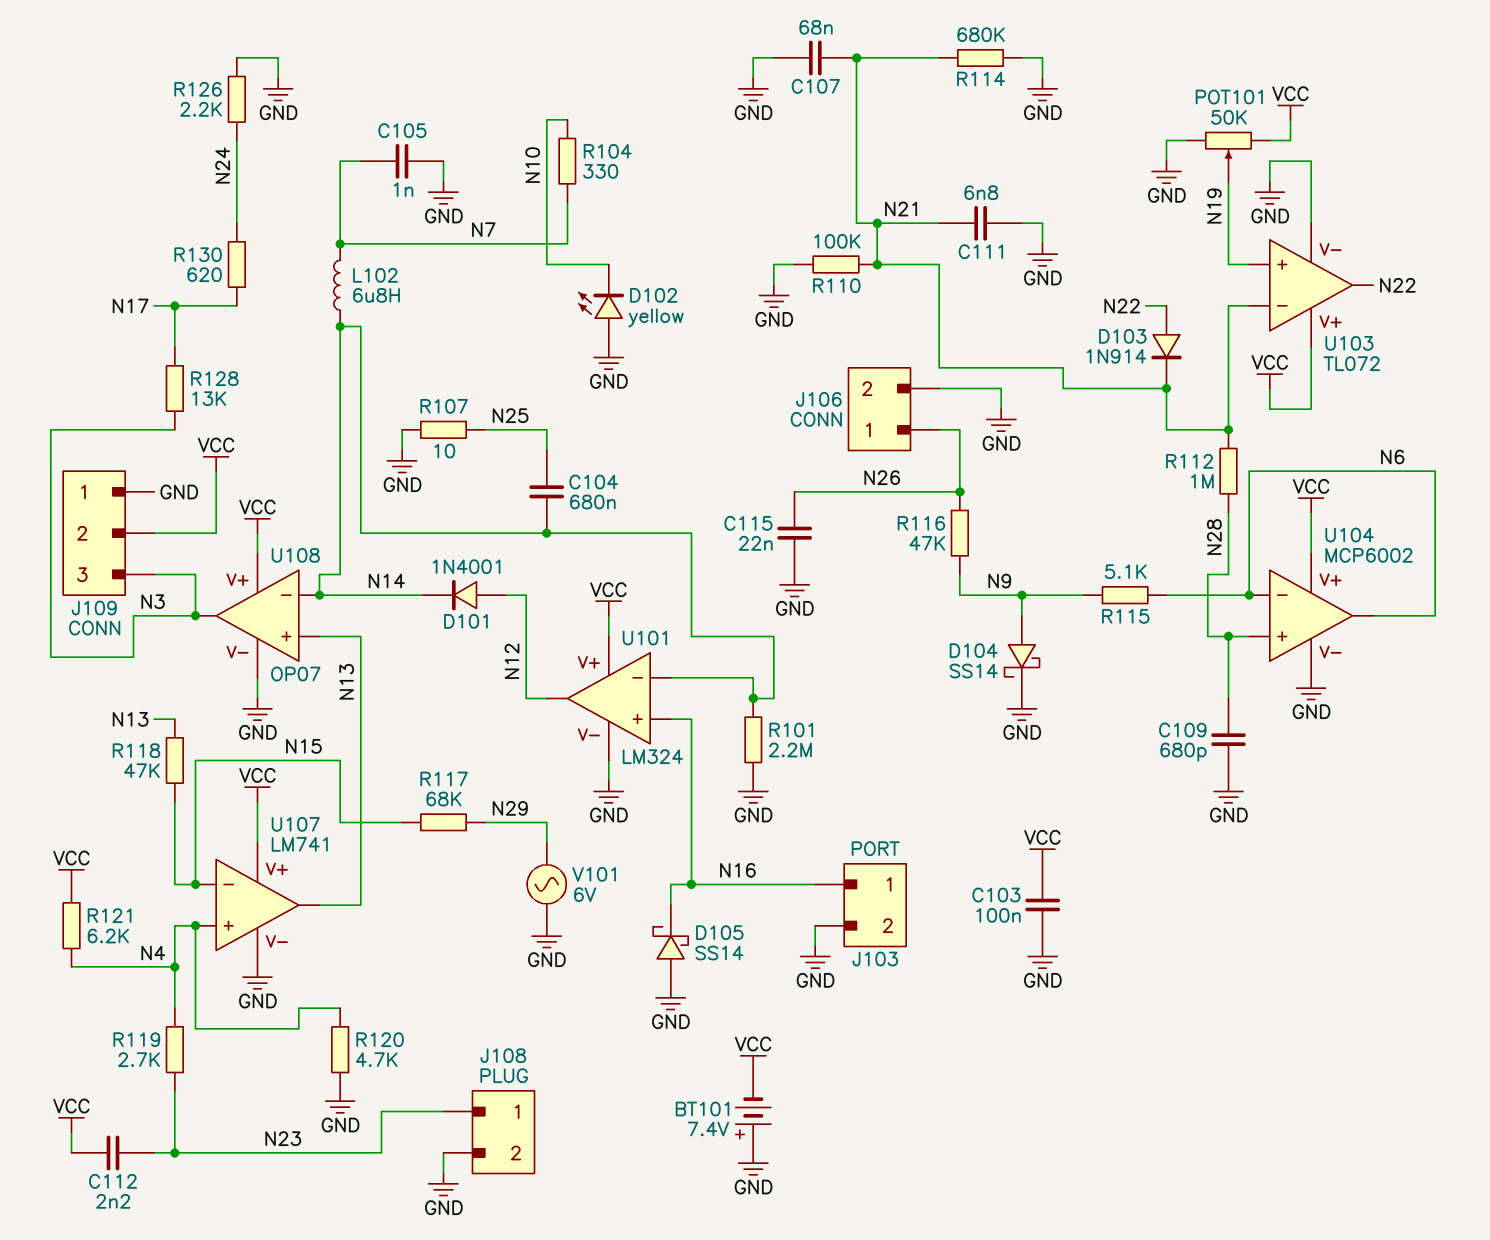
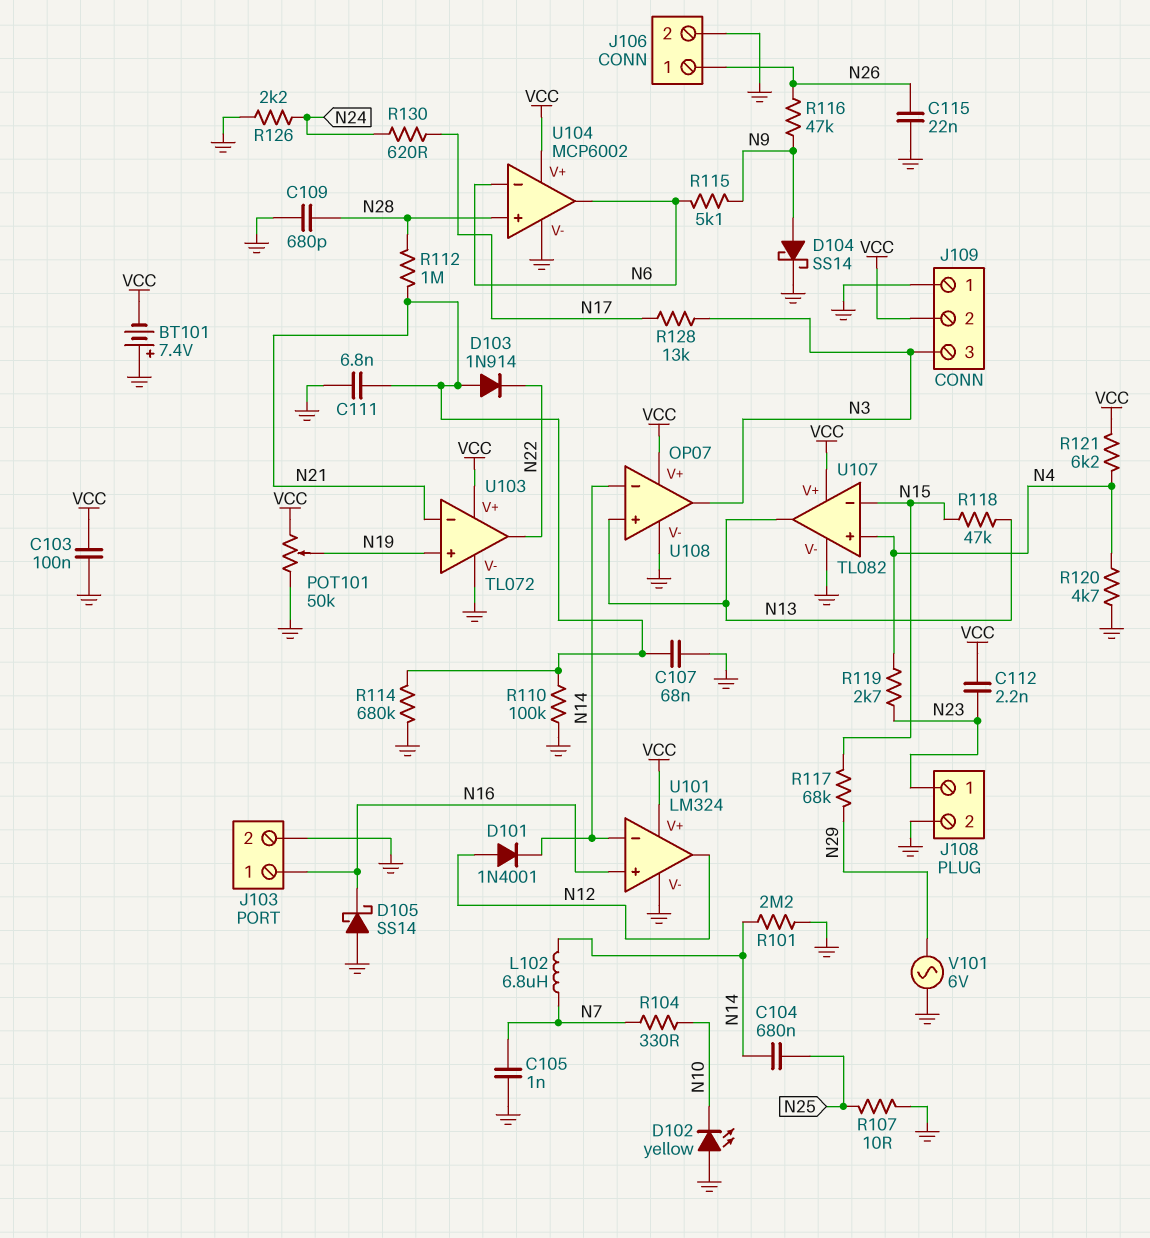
D103: diode 1N914 (A N22, K N21) -> diode 1N914 (A N21, K N22)
U107: LM741 -> TL082

